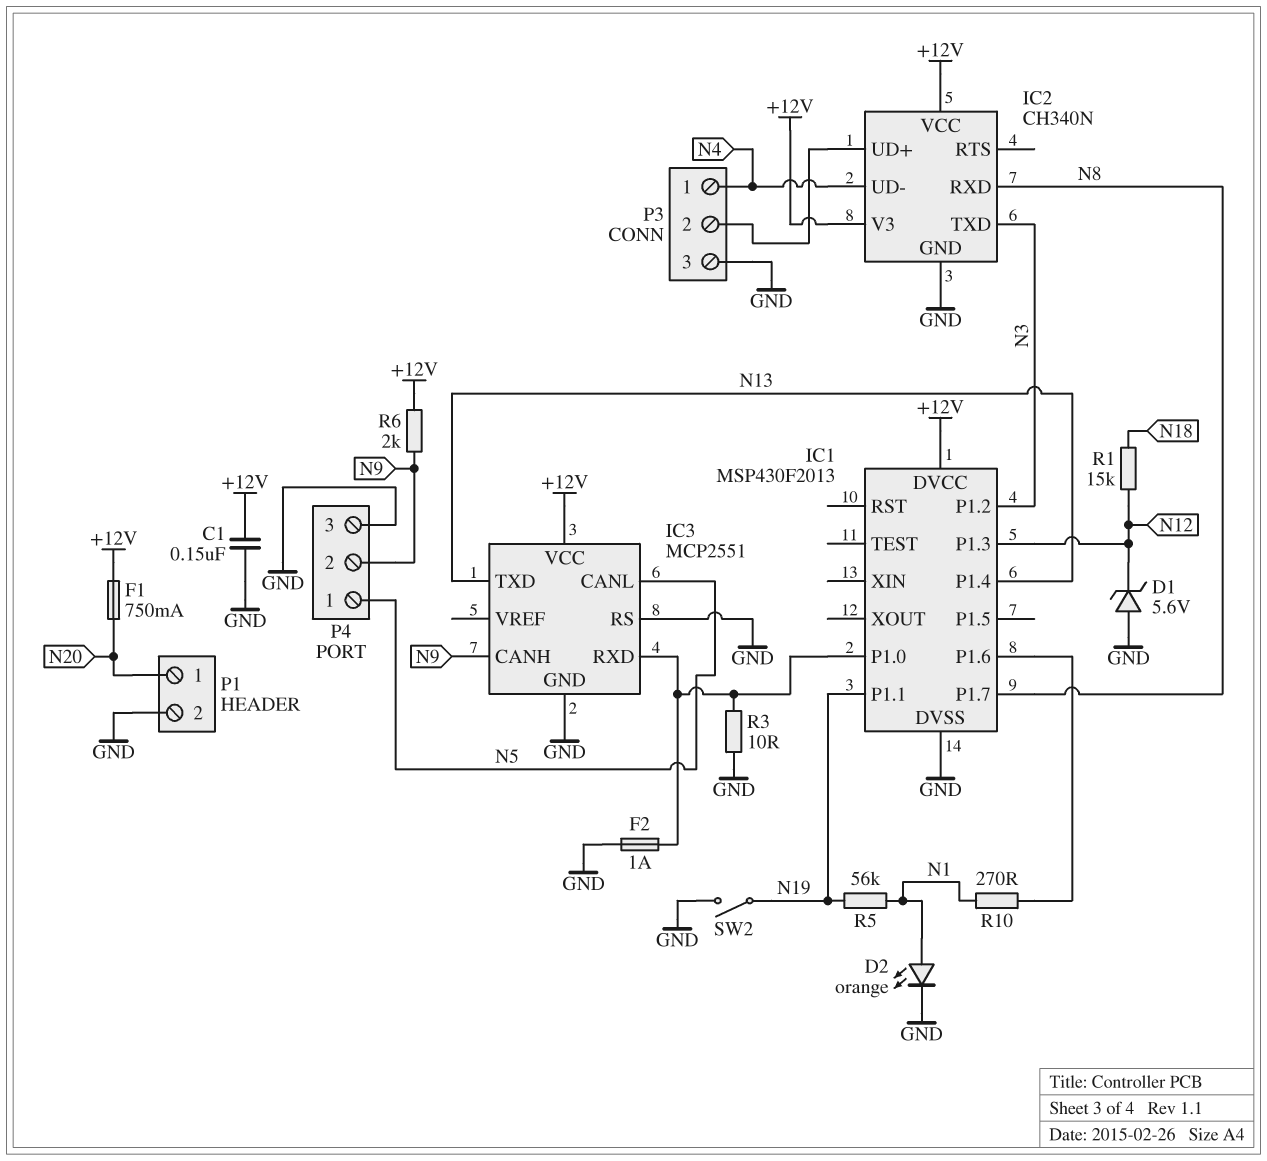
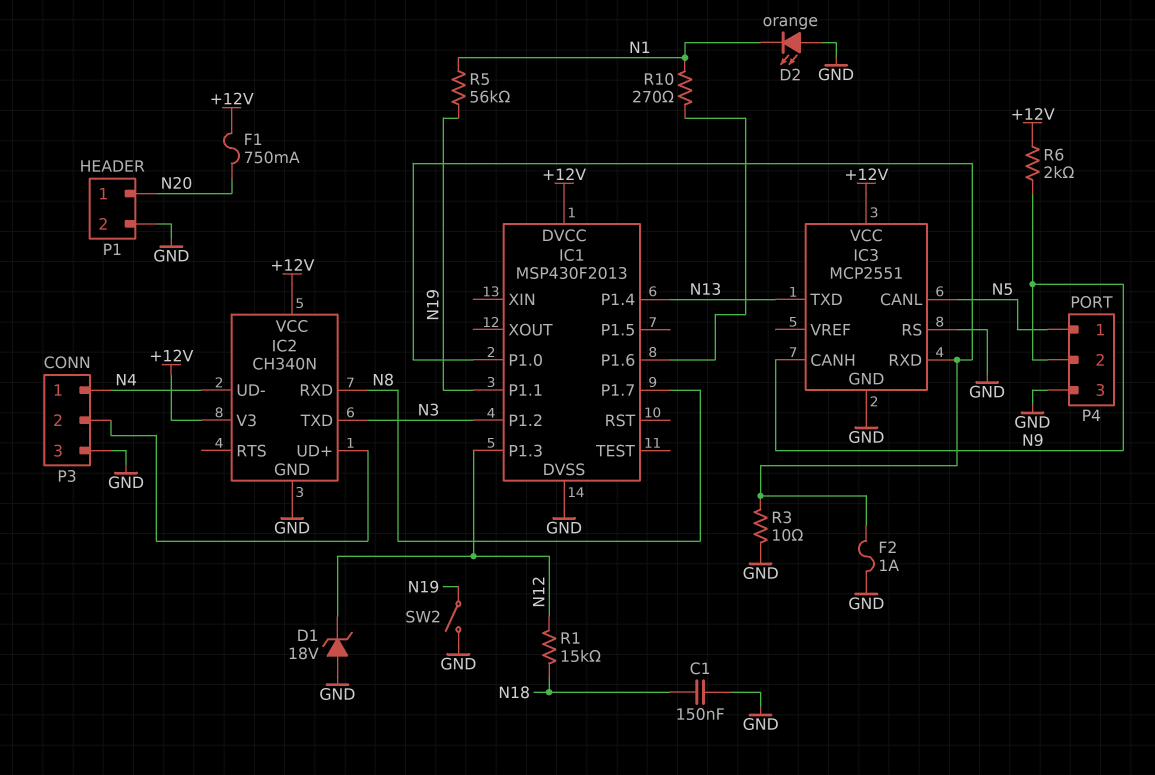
C1: 150nF (+12V, GND) -> 150nF (GND, N18)
D1: zener 5.6V (A GND, K N12) -> zener 18V (A GND, K N12)
D2: LED orange (A N1, K GND) -> LED orange (A GND, K N1)

